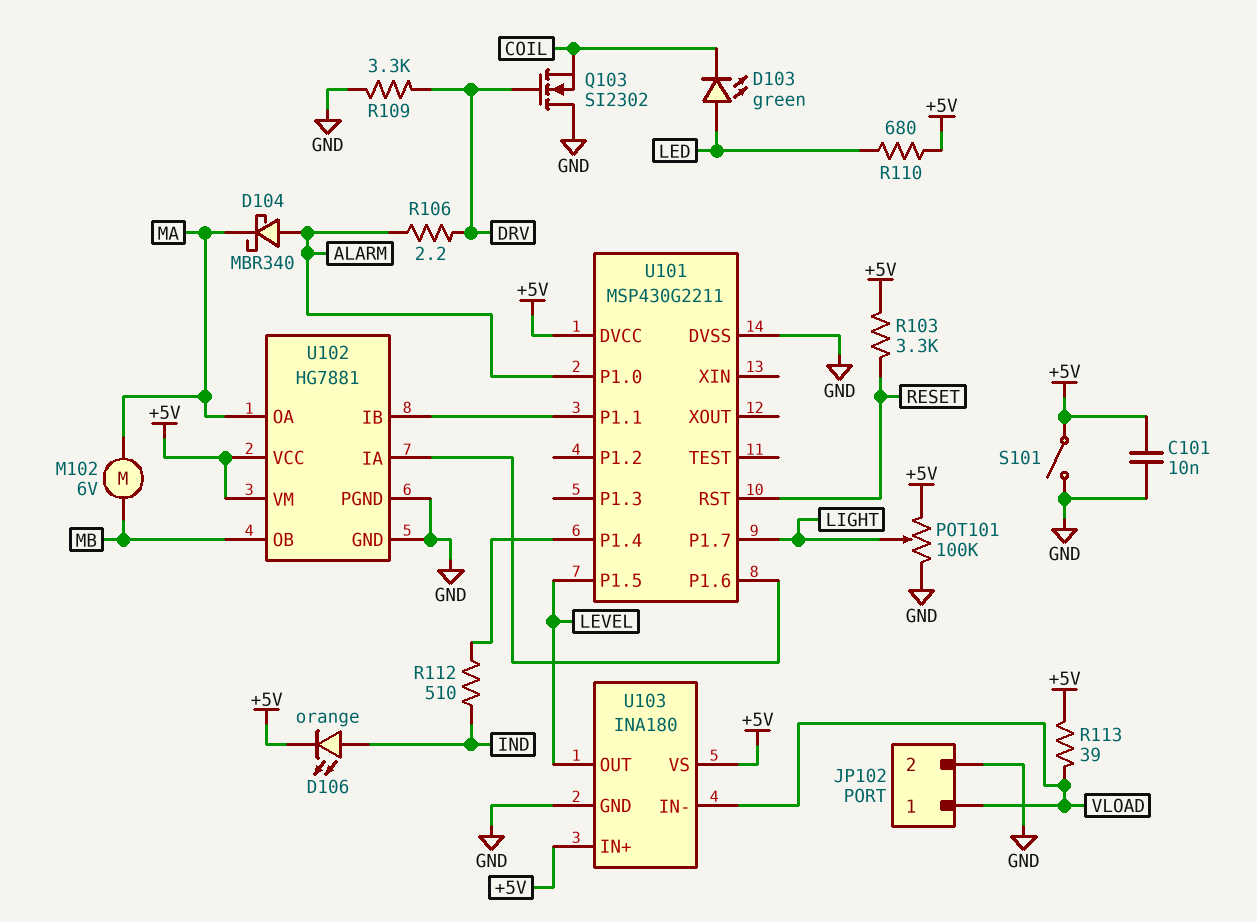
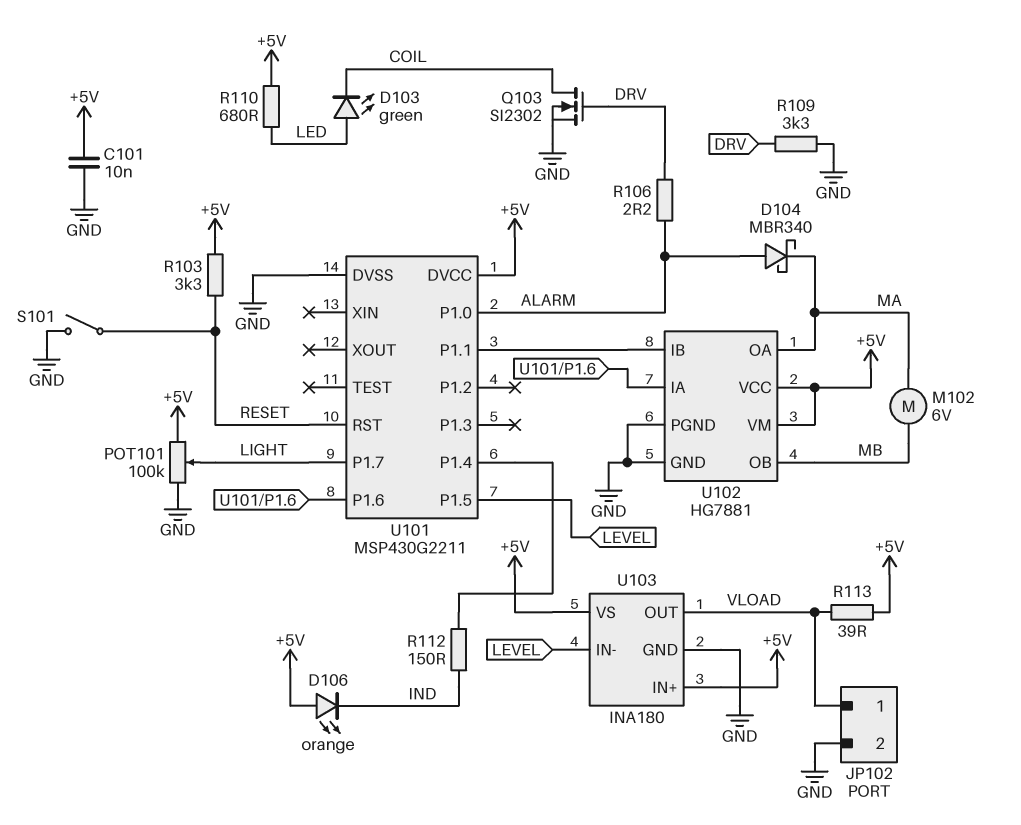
D106: LED orange (A IND, K +5V) -> LED orange (A +5V, K IND)
Q103: NMOS SI2302 (G DRV, D GND, S COIL) -> NMOS SI2302 (G DRV, D COIL, S GND)
R112: 510 (IND, U101/P1.4) -> 150 (IND, U101/P1.4)
S101: switch (+5V, GND) -> switch (GND, RESET)
U103 pin IN-: VLOAD -> LEVEL
U103 pin OUT: LEVEL -> VLOAD

